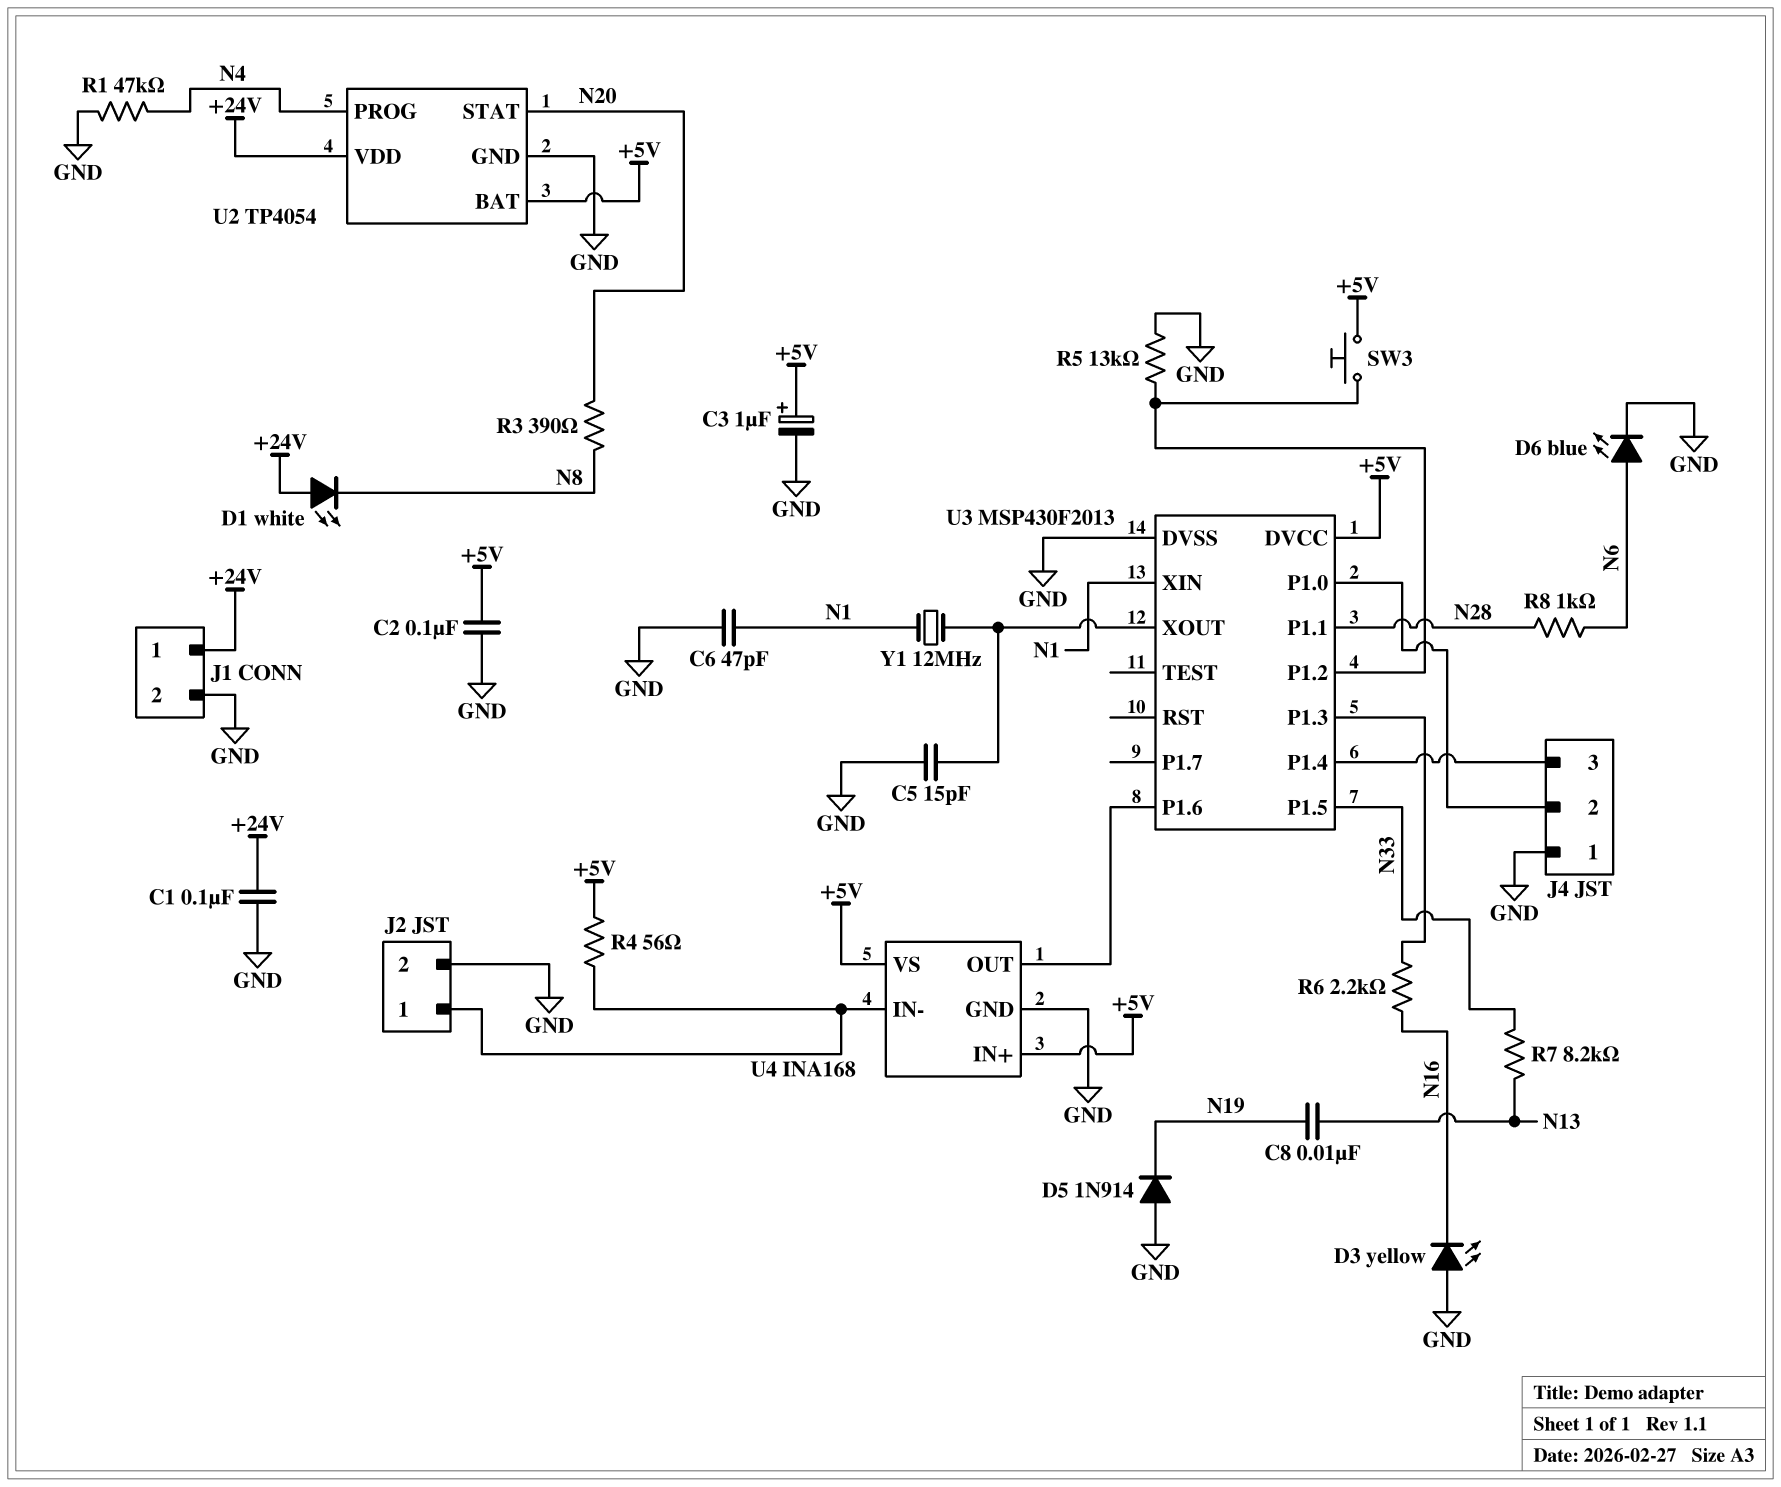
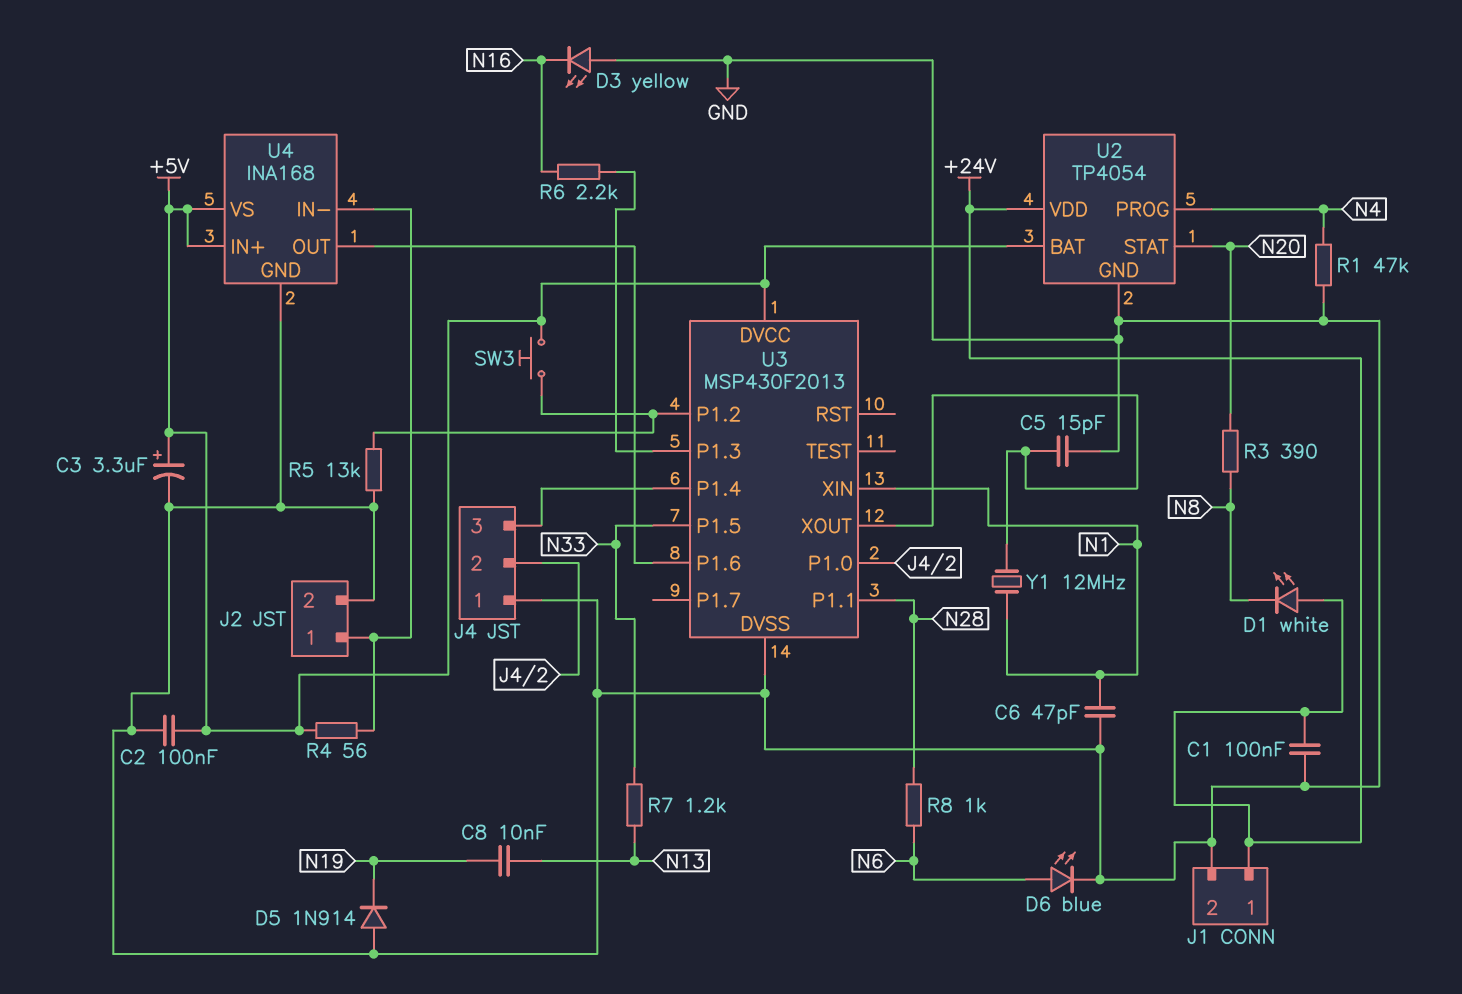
C3: 1uF (plus +5V, minus GND) -> 3.3uF (plus +5V, minus GND)
R7: 8.2k (N13, N33) -> 1.2k (N13, N33)

